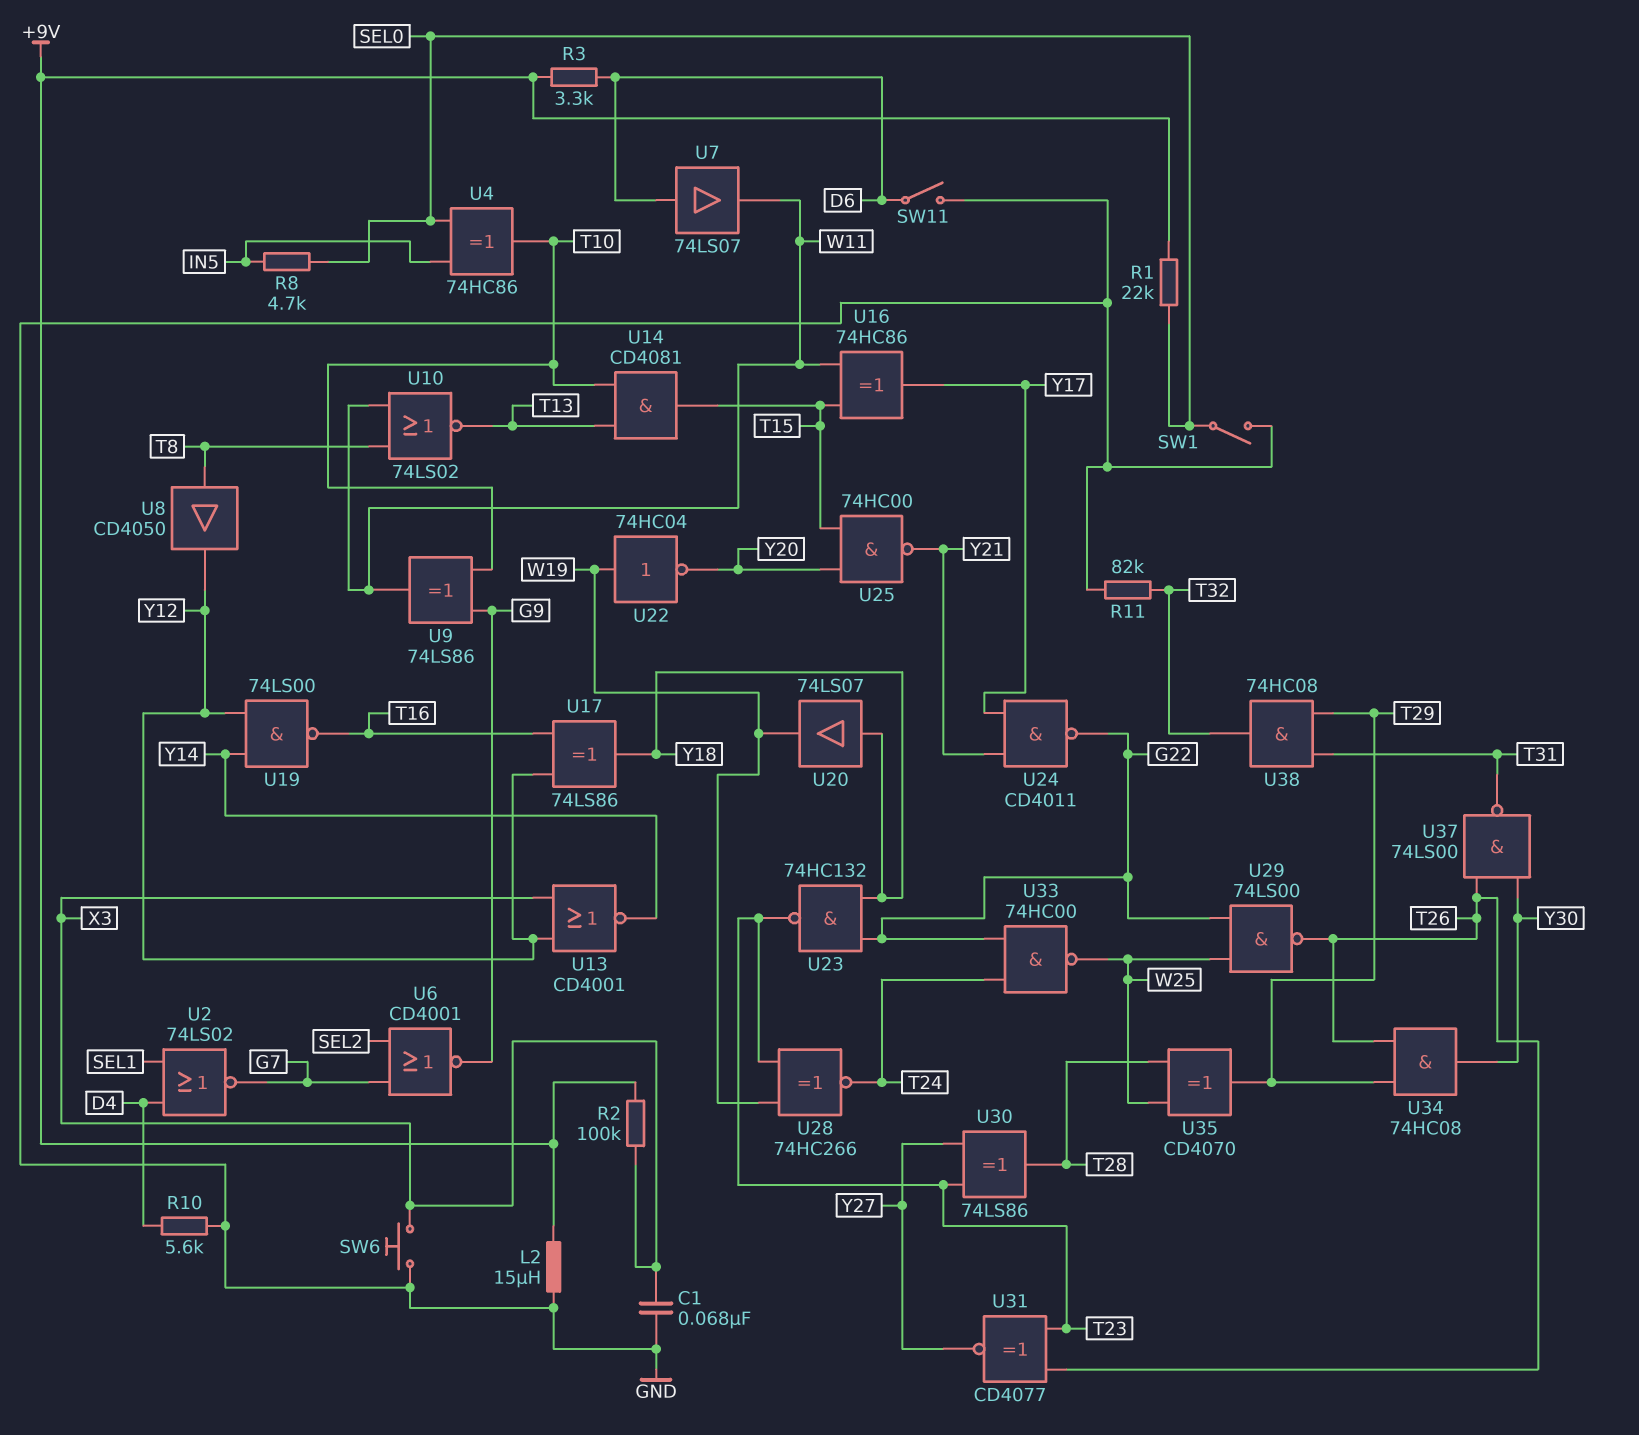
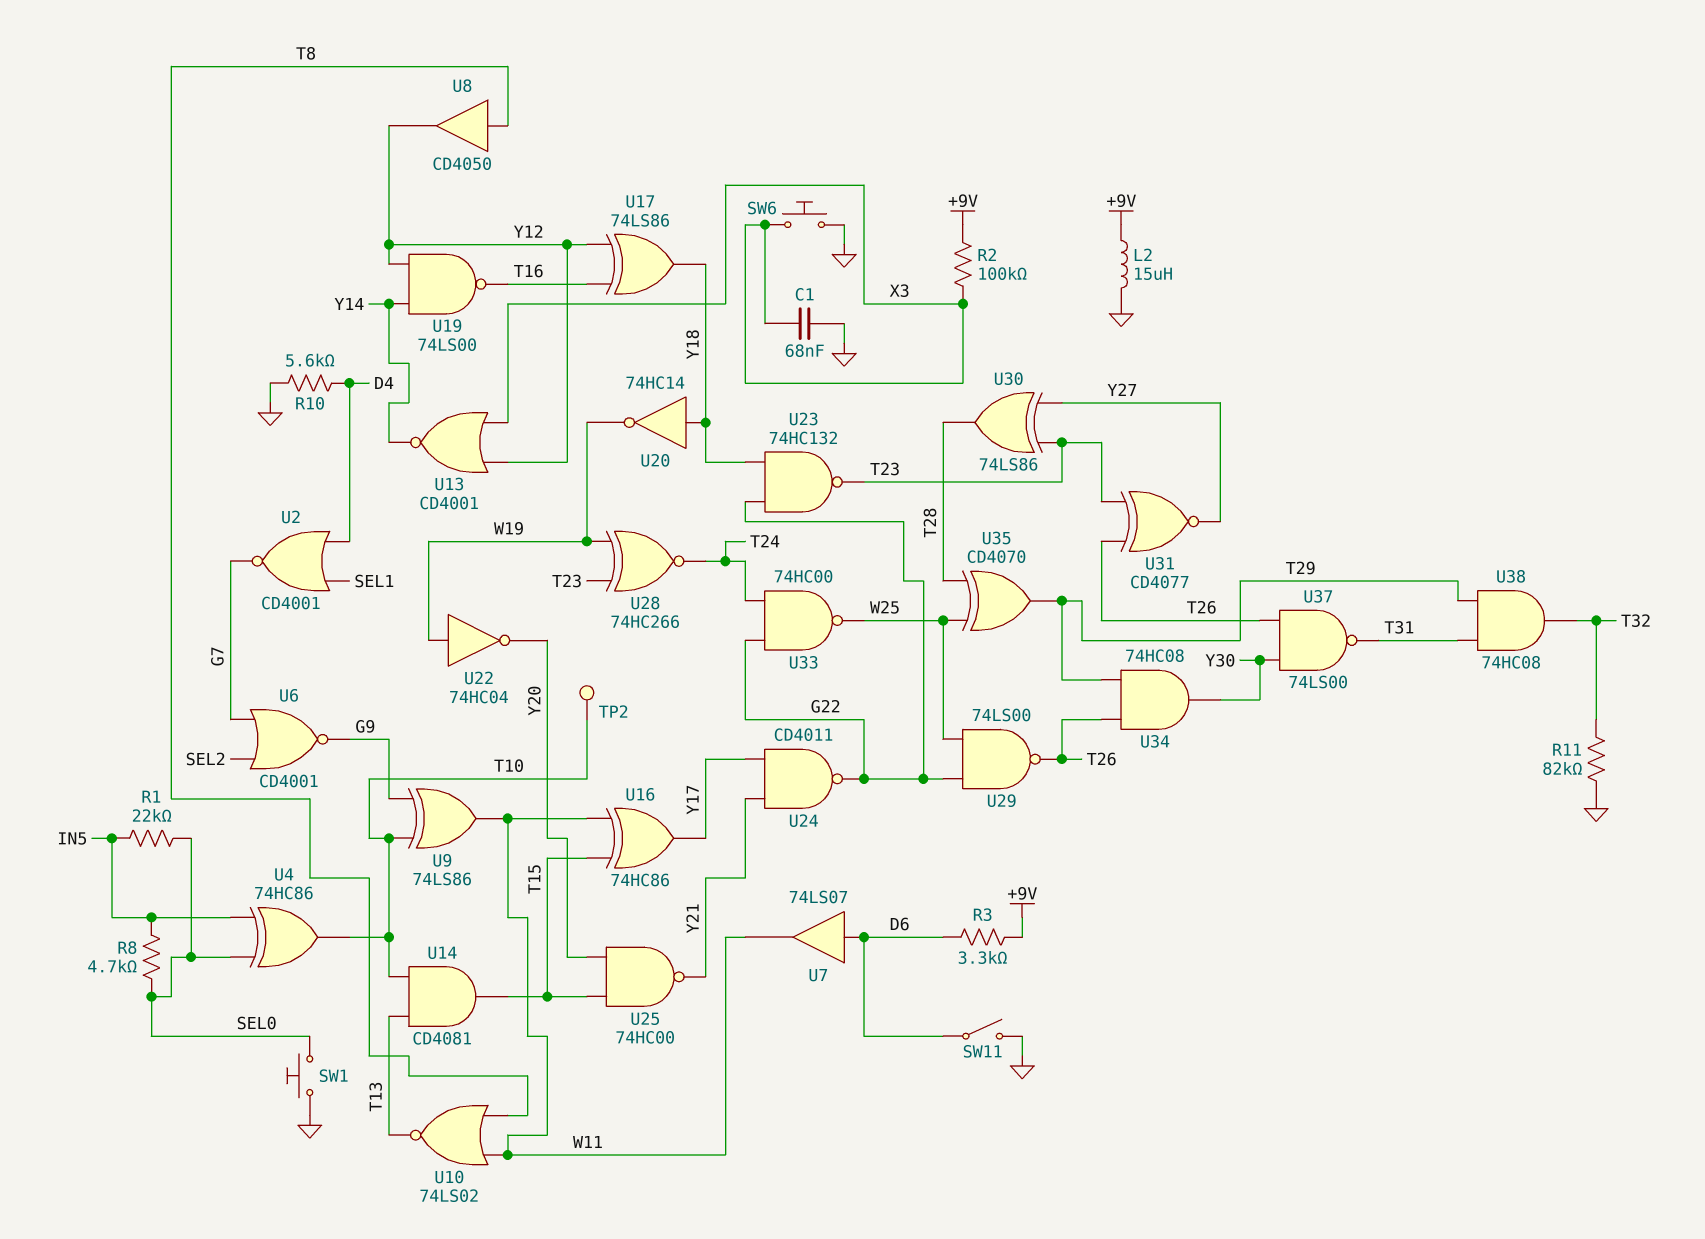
R1: 22k (+9V, SEL0) -> 22k (IN5, SEL0)
SW1: switch (GND, SEL0) -> button (GND, SEL0)
TP2: none -> test point (T10)
U2: NOR 74LS02 (in D4, in SEL1, out G7) -> NOR CD4001 (in D4, in SEL1, out G7)
U20: buffer 74LS07 (in Y18, out W19) -> NOT 74HC14 (in Y18, out W19)

